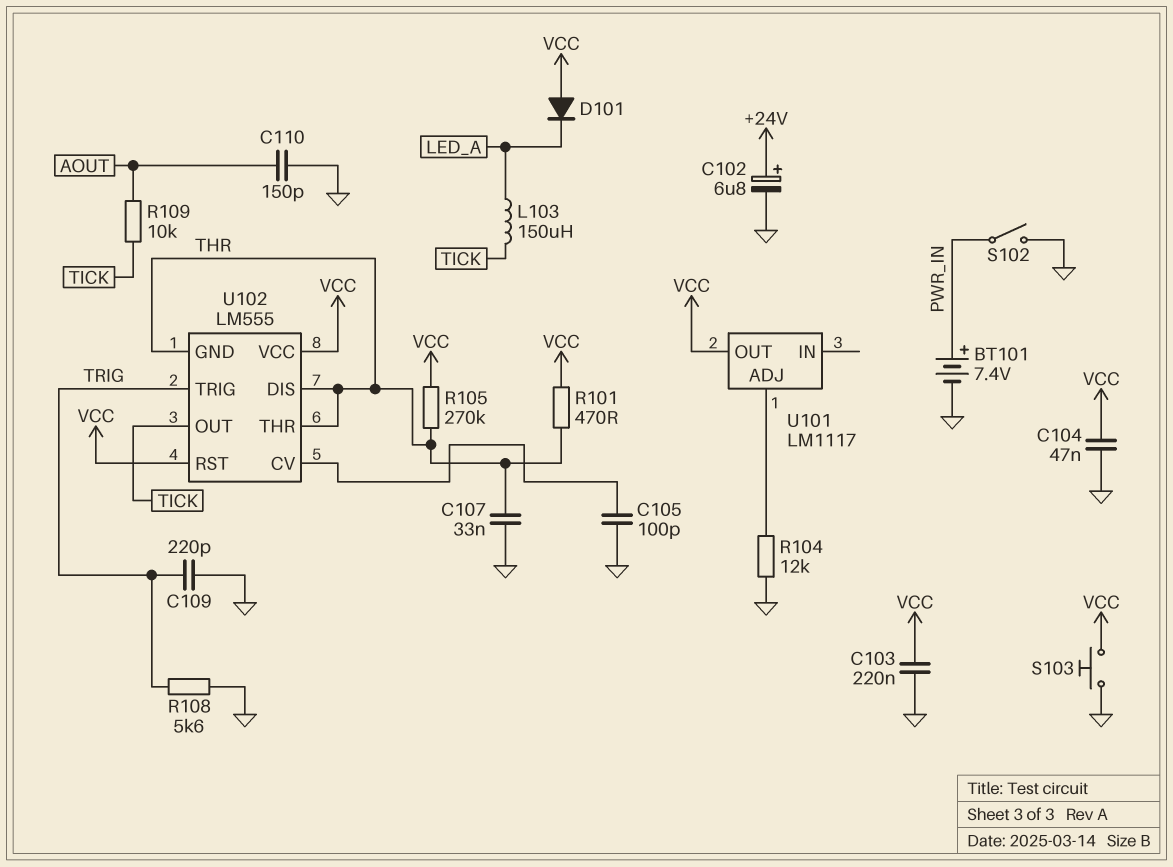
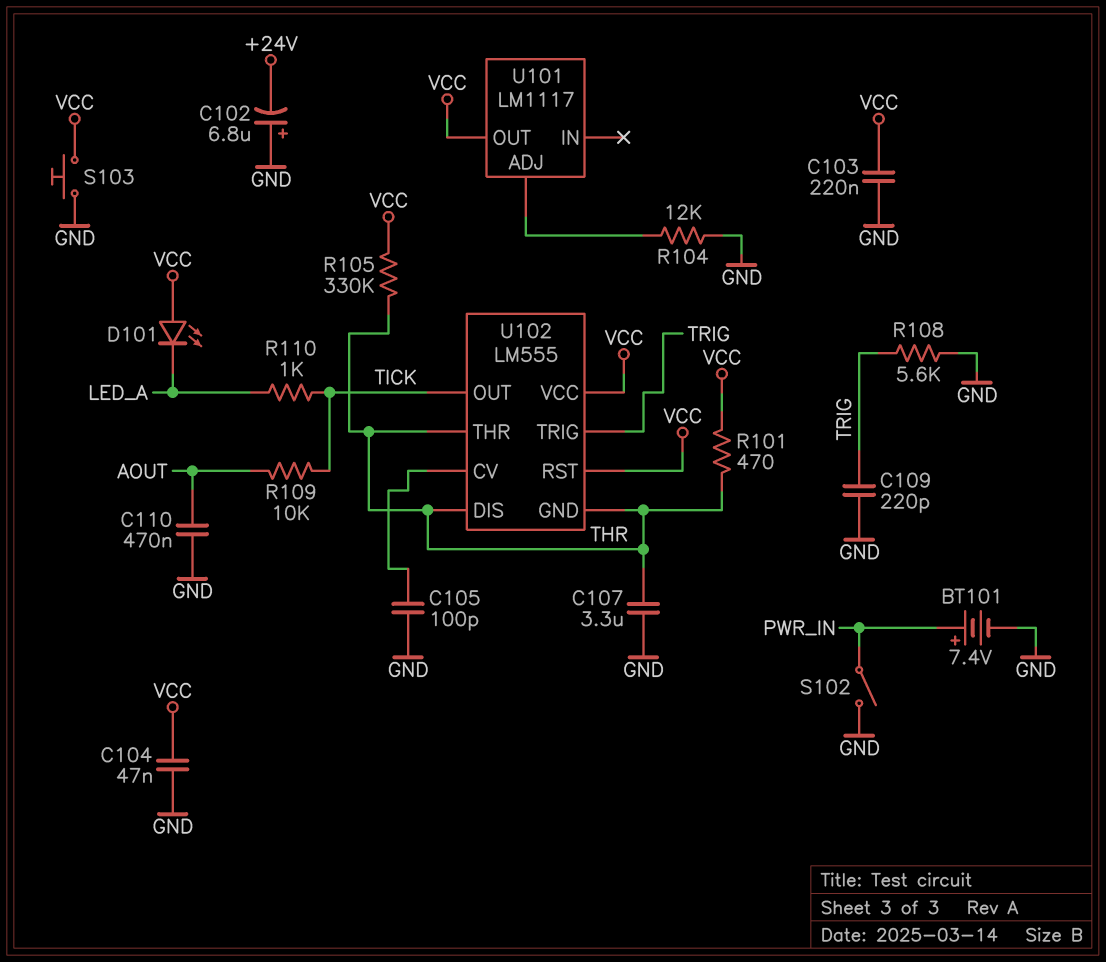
C102: 6.8uF (plus +24V, minus GND) -> 6.8uF (plus GND, minus +24V)
C107: 33nF (GND, THR) -> 3.3uF (GND, THR)
C110: 150pF (AOUT, GND) -> 470nF (AOUT, GND)
D101: diode (A VCC, K LED_A) -> LED (A VCC, K LED_A)
L103: 150uH (LED_A, TICK) -> none
R105: 270k (THR, VCC) -> 330k (THR, VCC)
R110: none -> 1k (LED_A, TICK)

